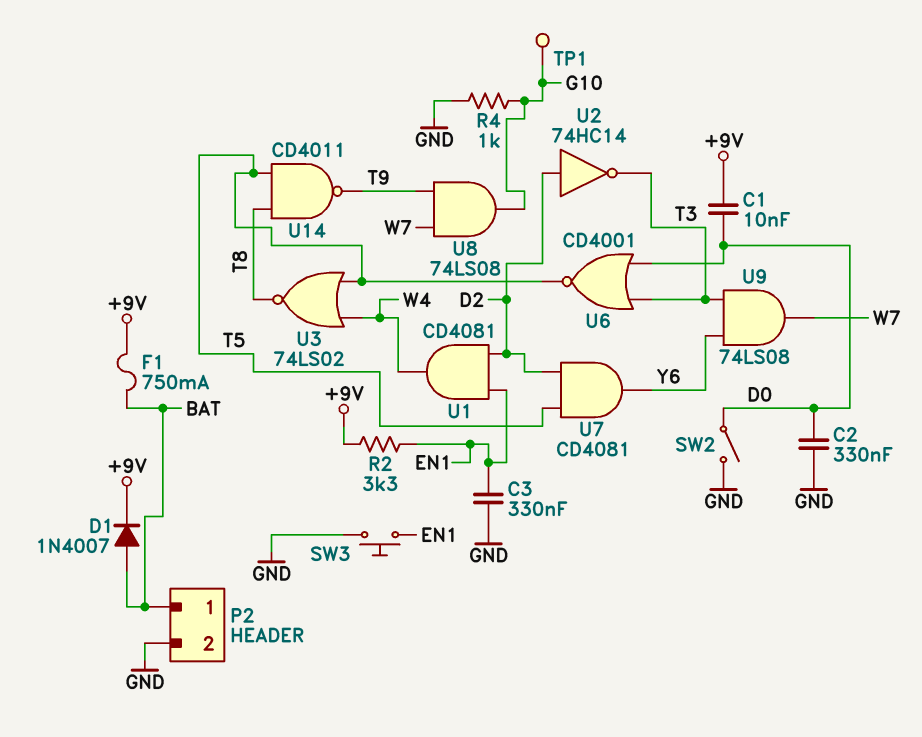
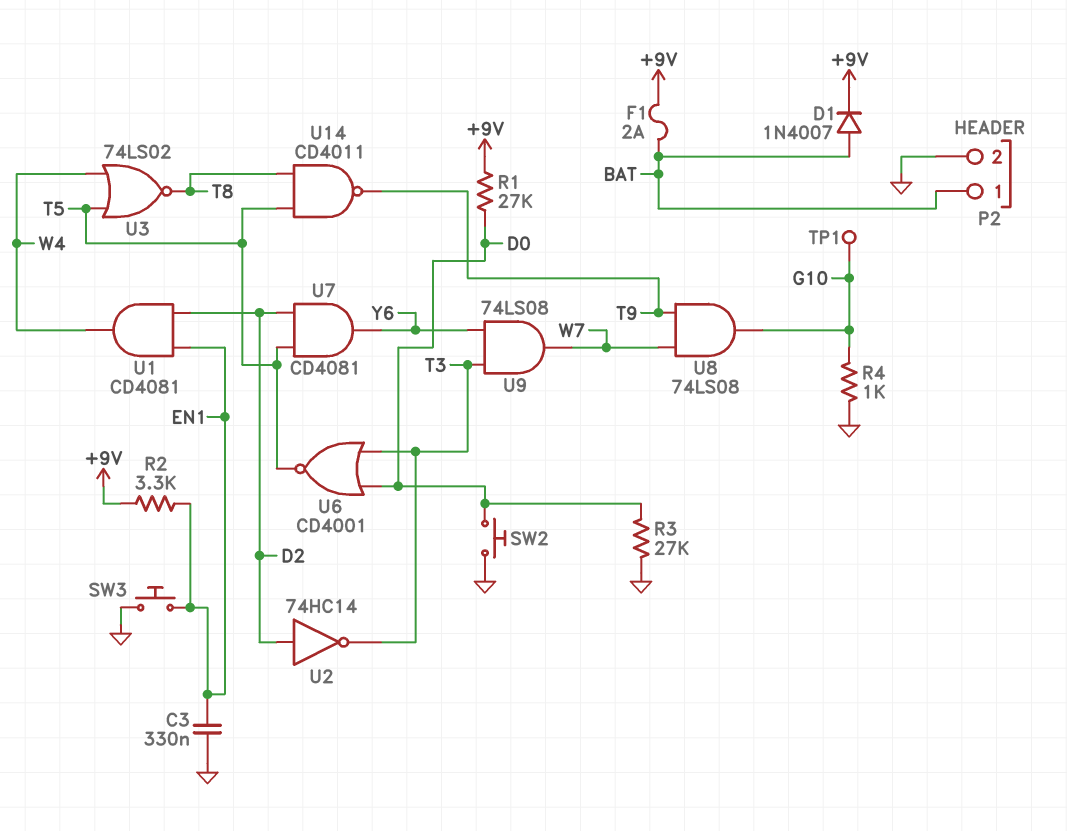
C1: 10nF (+9V, D0) -> none
C2: 330nF (D0, GND) -> none
F1: 750mA (+9V, BAT) -> 2A (+9V, BAT)
R1: none -> 27k (+9V, D0)
R3: none -> 27k (D0, GND)
SW2: switch (D0, GND) -> button (D0, GND)

